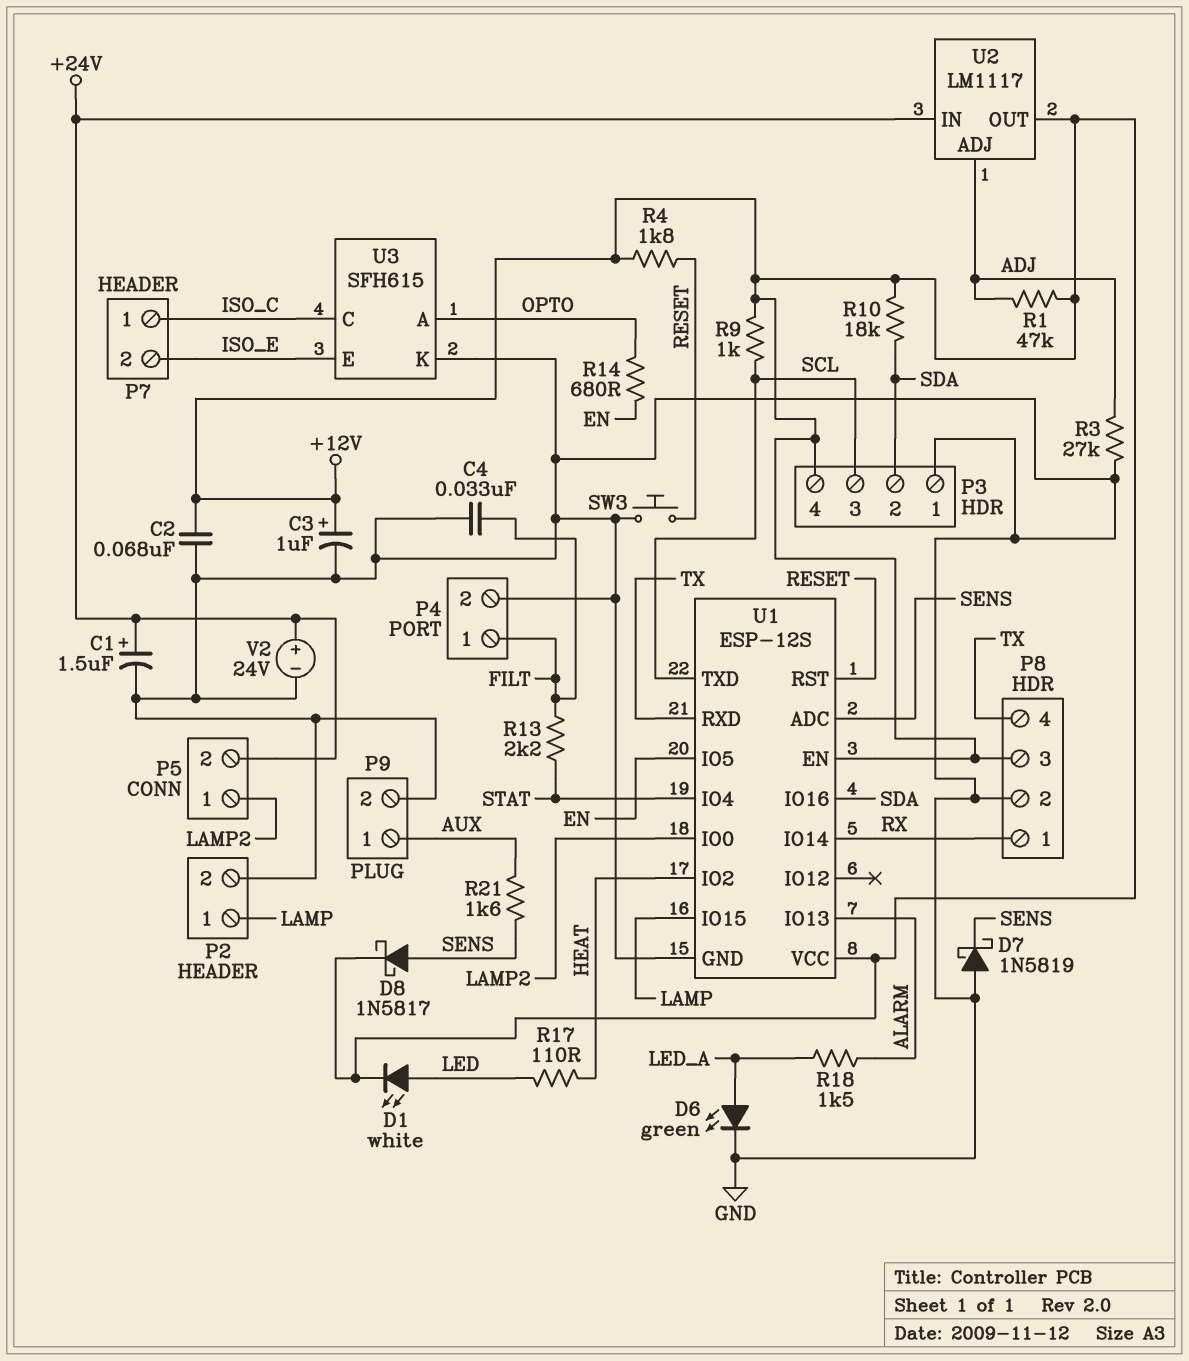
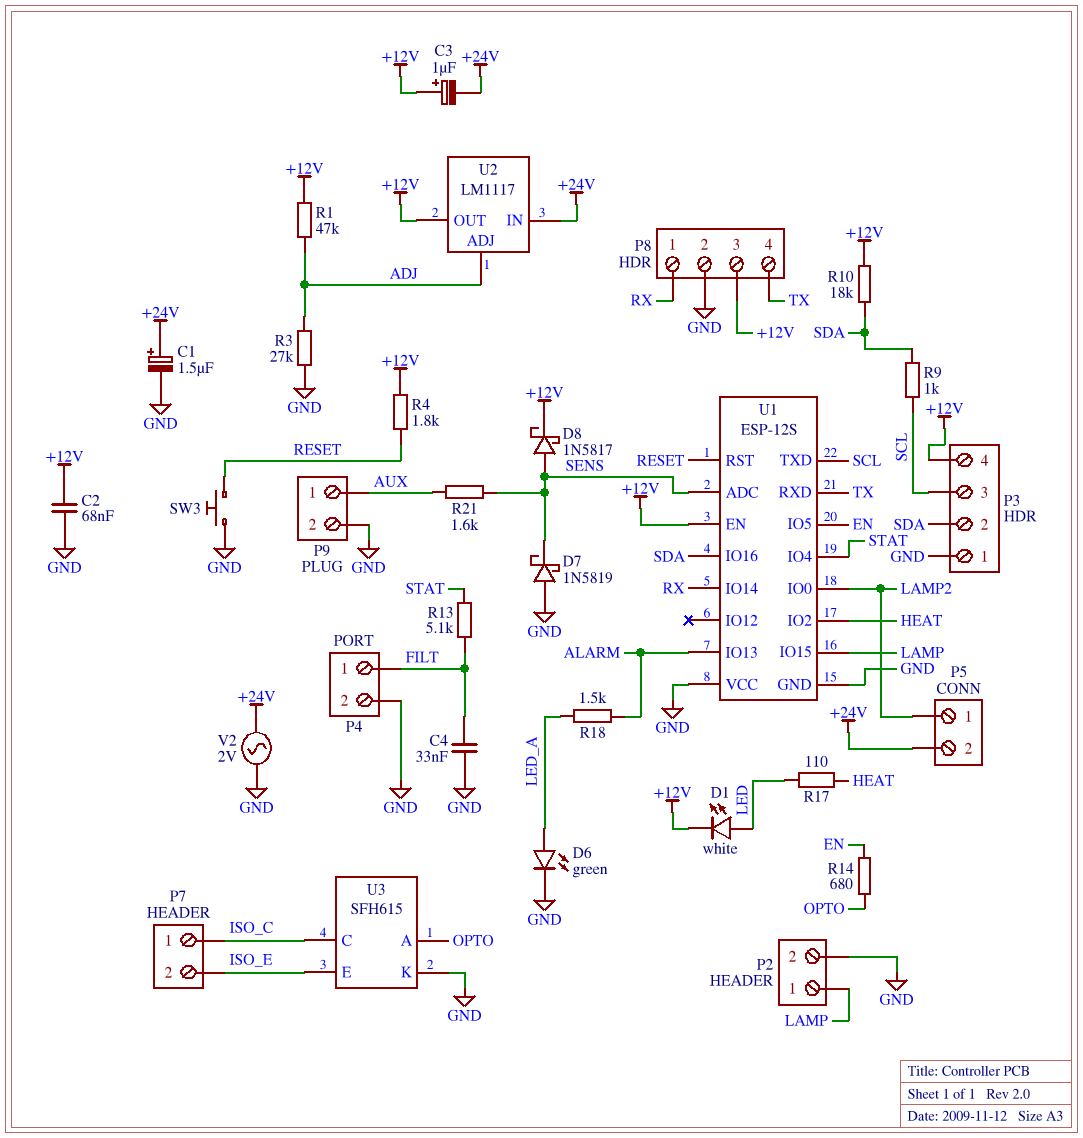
C3: 1uF (plus +12V, minus GND) -> 1uF (plus +12V, minus +24V)
R9: 1k (+12V, SCL) -> 1k (SCL, SDA)
R13: 2.2k (FILT, STAT) -> 5.1k (FILT, STAT)
U1 pin VCC: +12V -> GND
V2: 24V (plus +24V, minus GND) -> AC 2V (+24V, GND)

